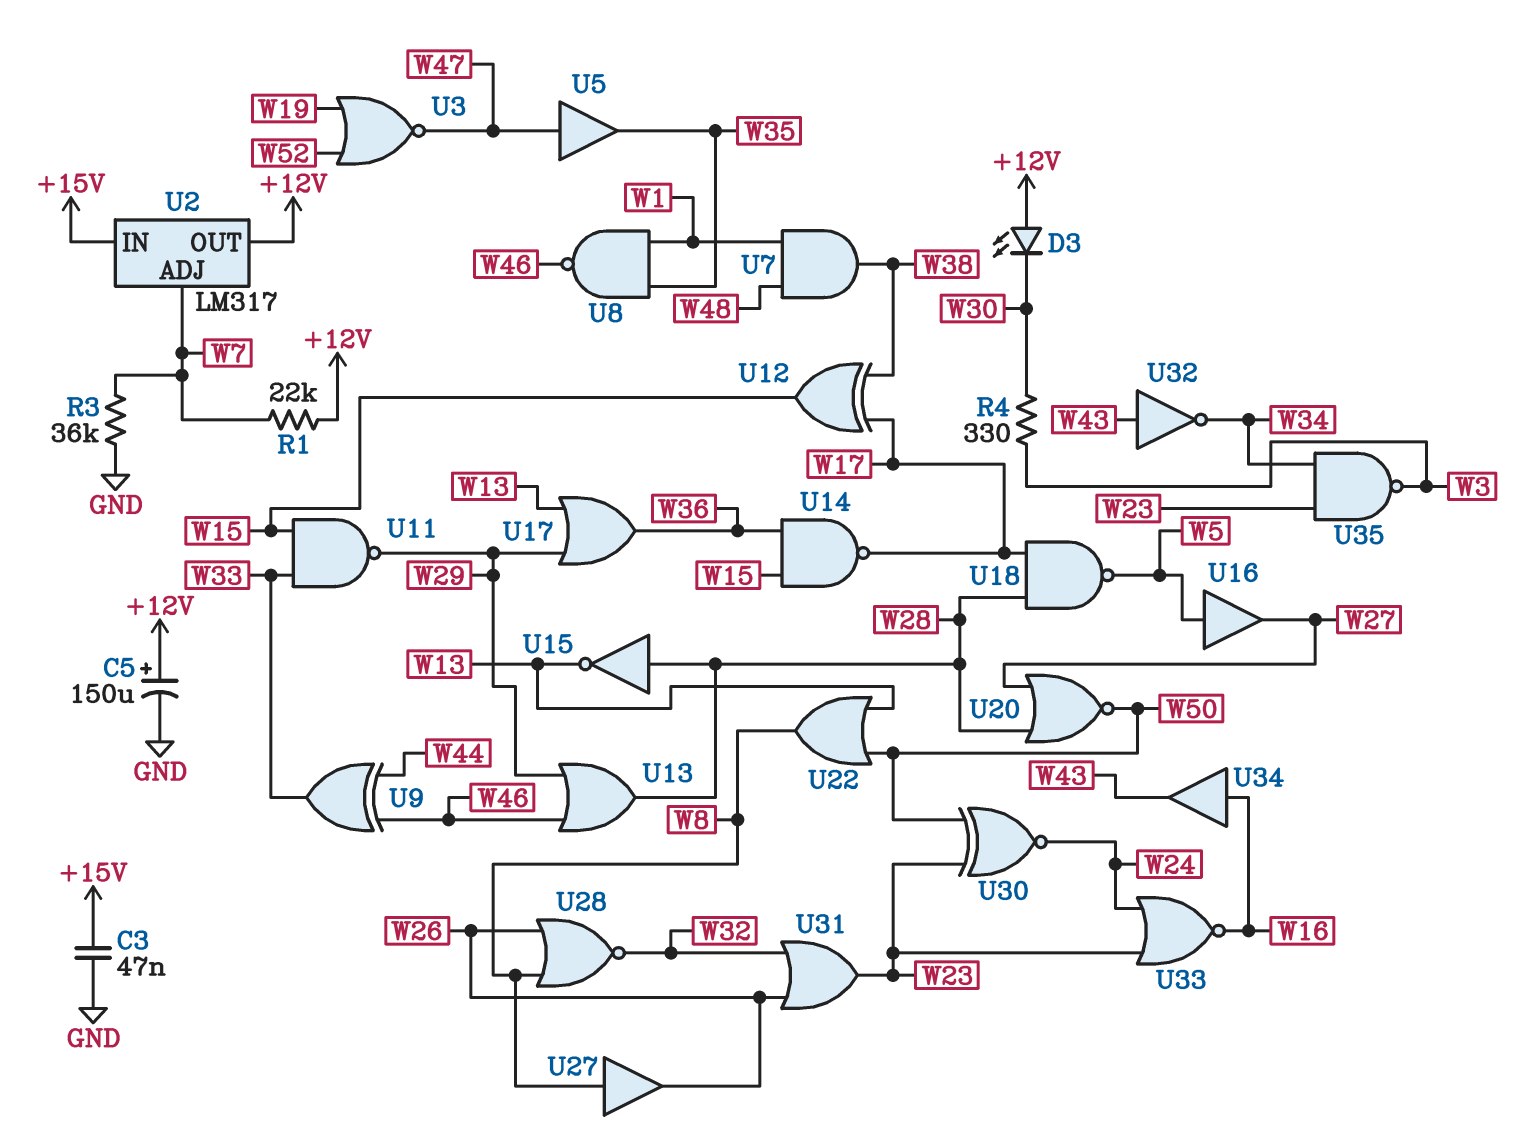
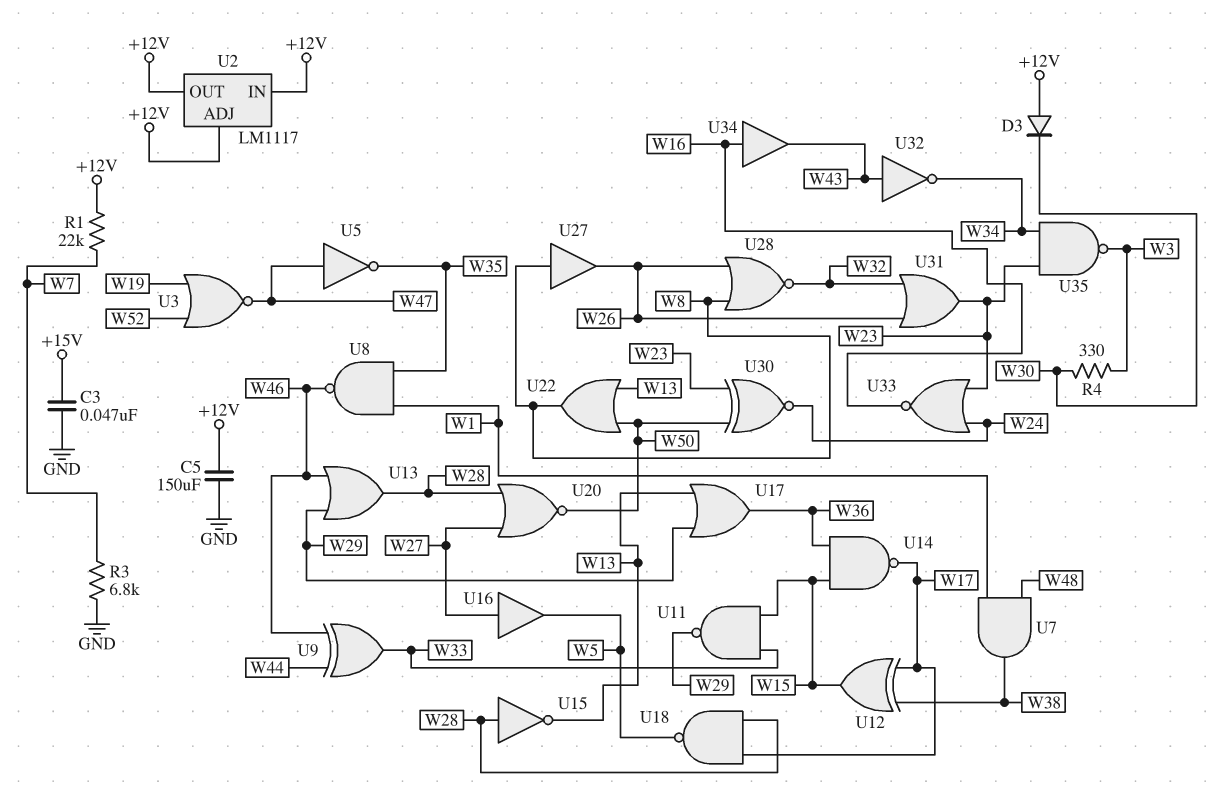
C5: 150uF (plus +12V, minus GND) -> 150uF (+12V, GND)
D3: LED (A +12V, K W30) -> diode (A +12V, K W30)
R3: 36k (GND, W7) -> 6.8k (GND, W7)
U2: LM317 -> LM1117
U2 pin ADJ: W7 -> +12V
U2 pin IN: +15V -> +12V
U5: buffer (in W47, out W35) -> NOT (in W47, out W35)
U16: buffer (in W5, out W27) -> buffer (in W27, out W5)

